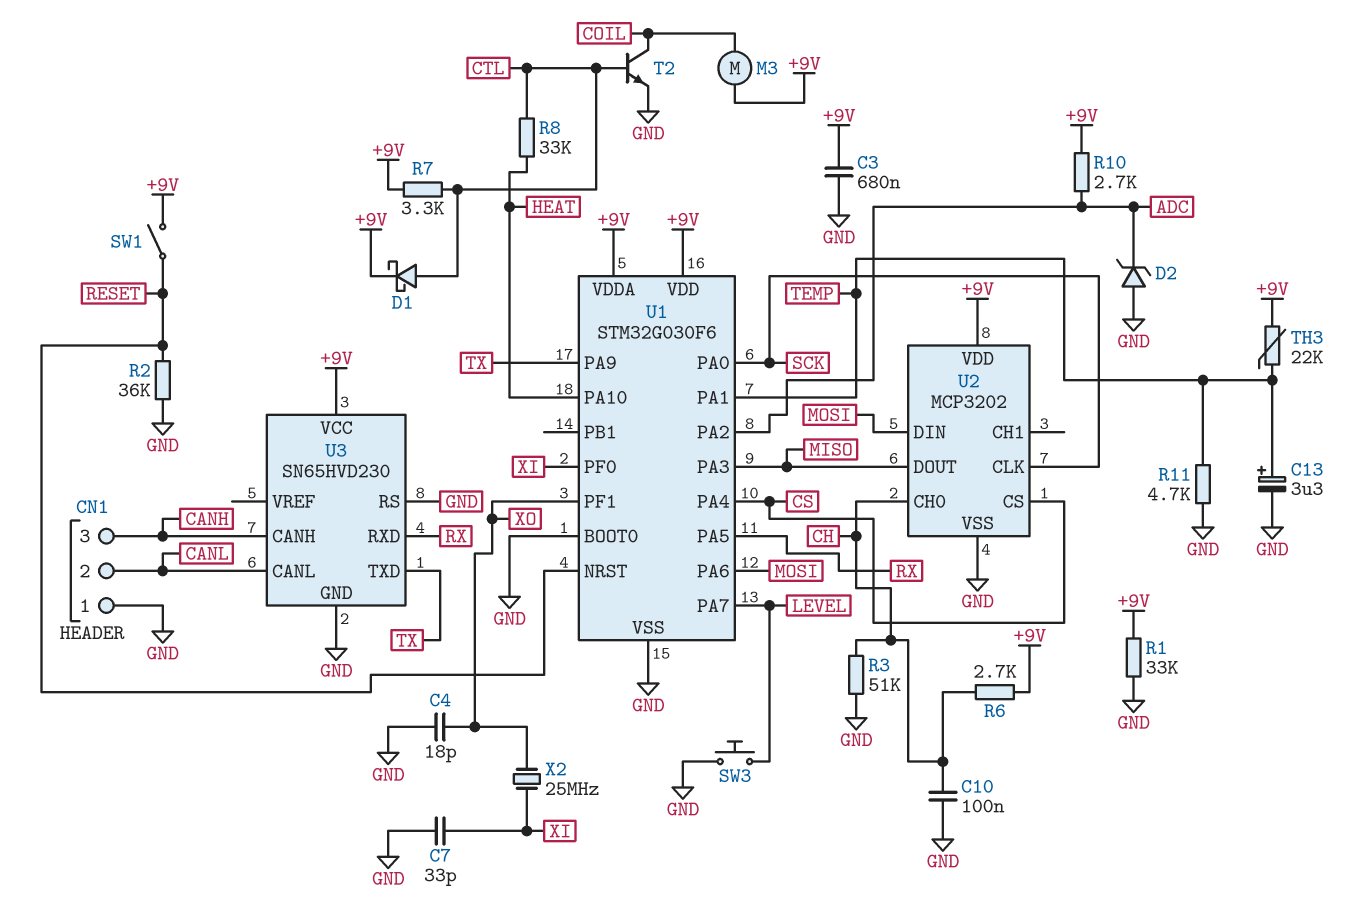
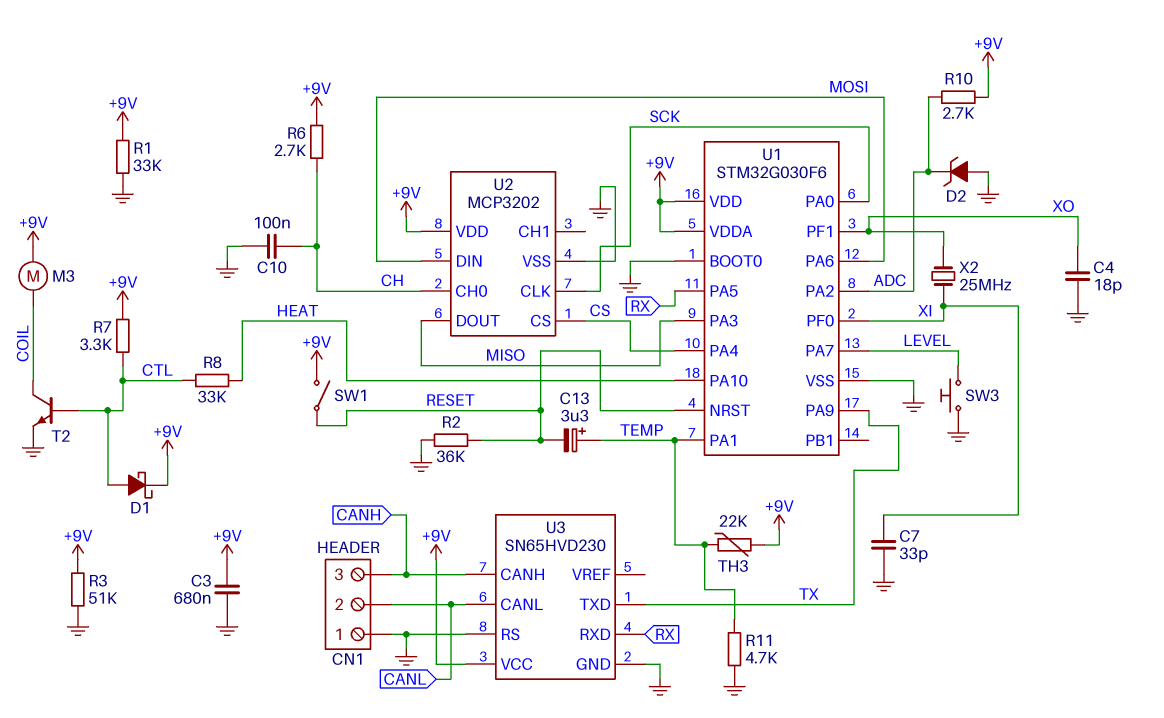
C13: 3.3uF (plus TEMP, minus GND) -> 3.3uF (plus TEMP, minus RESET)
R3: 51k (CH, GND) -> 51k (+9V, GND)

